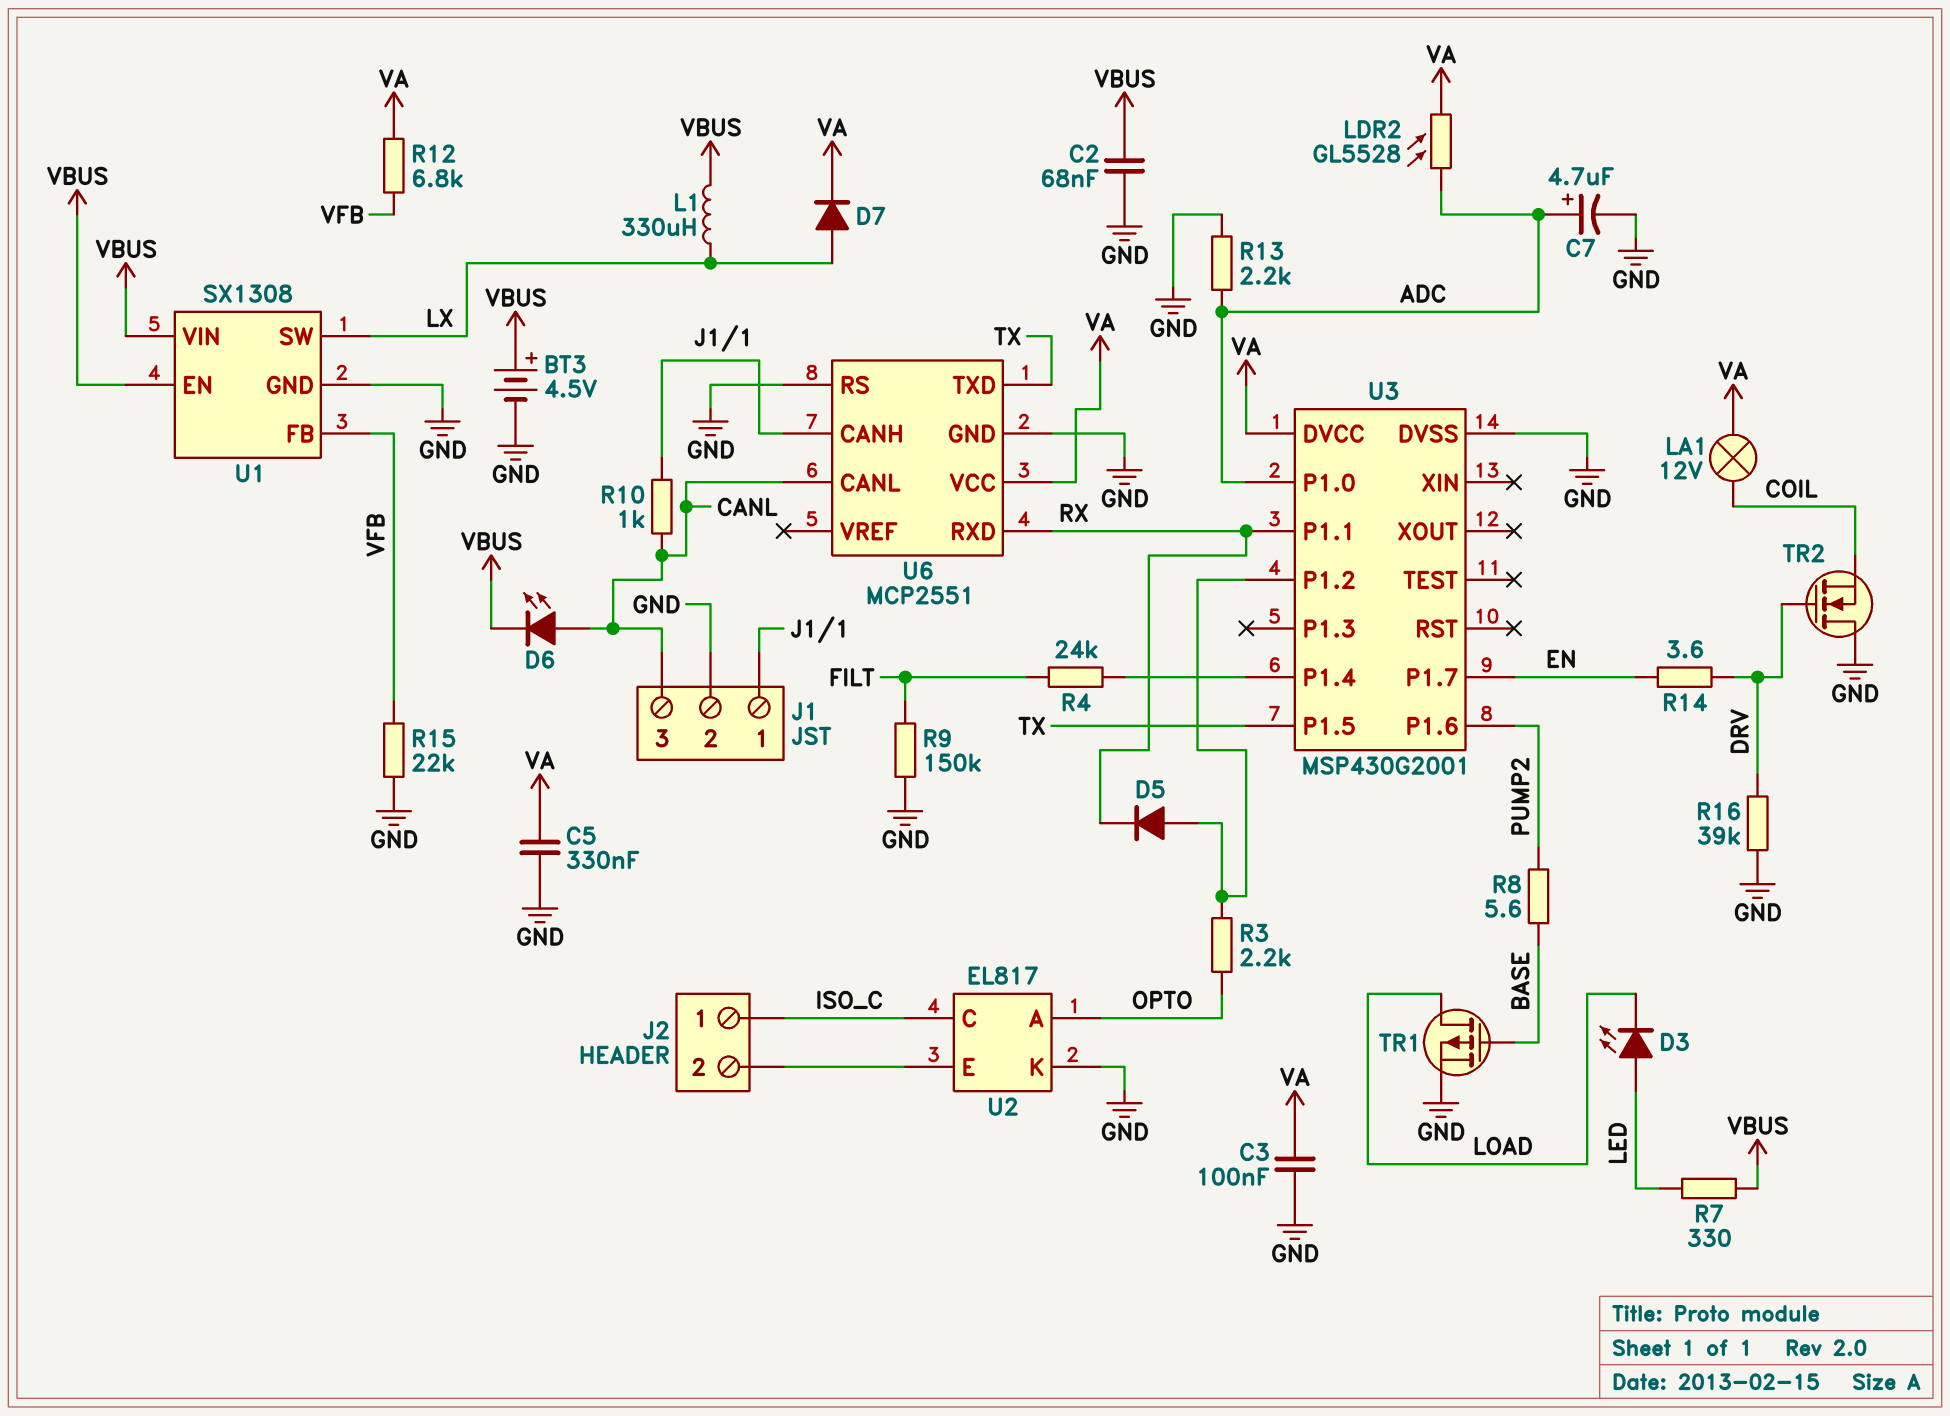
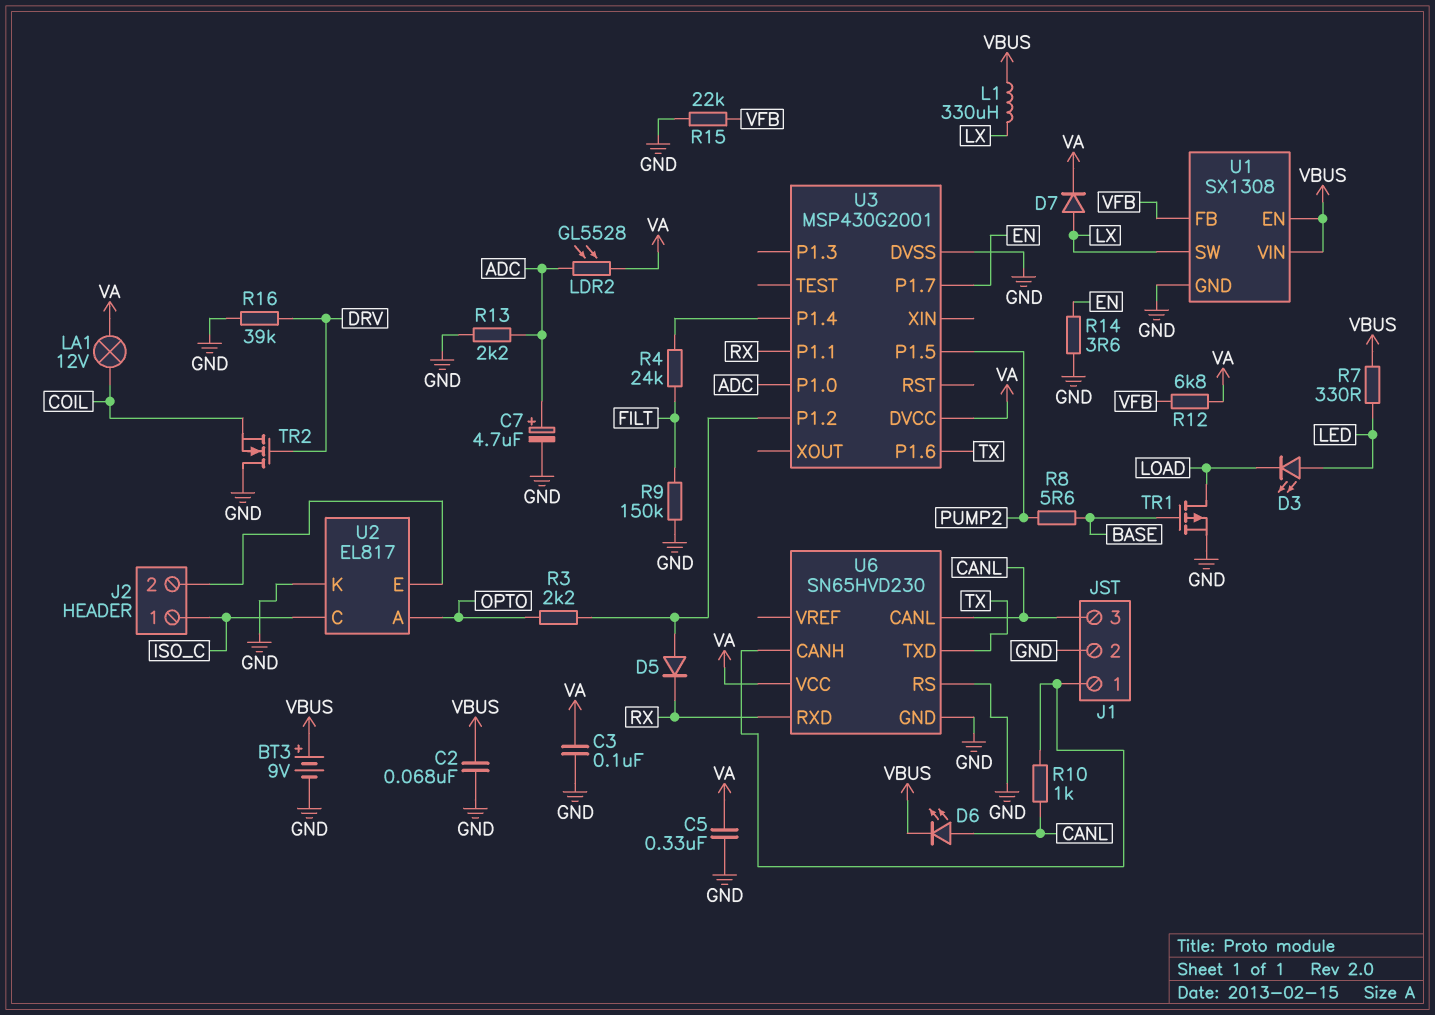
BT3: 4.5V (plus VBUS, minus GND) -> 9V (plus VBUS, minus GND)
R14: 3.6 (DRV, EN) -> 3.6 (EN, GND)
U3 pin P1.5: TX -> PUMP2
U3 pin P1.6: PUMP2 -> TX
U6: MCP2551 -> SN65HVD230

